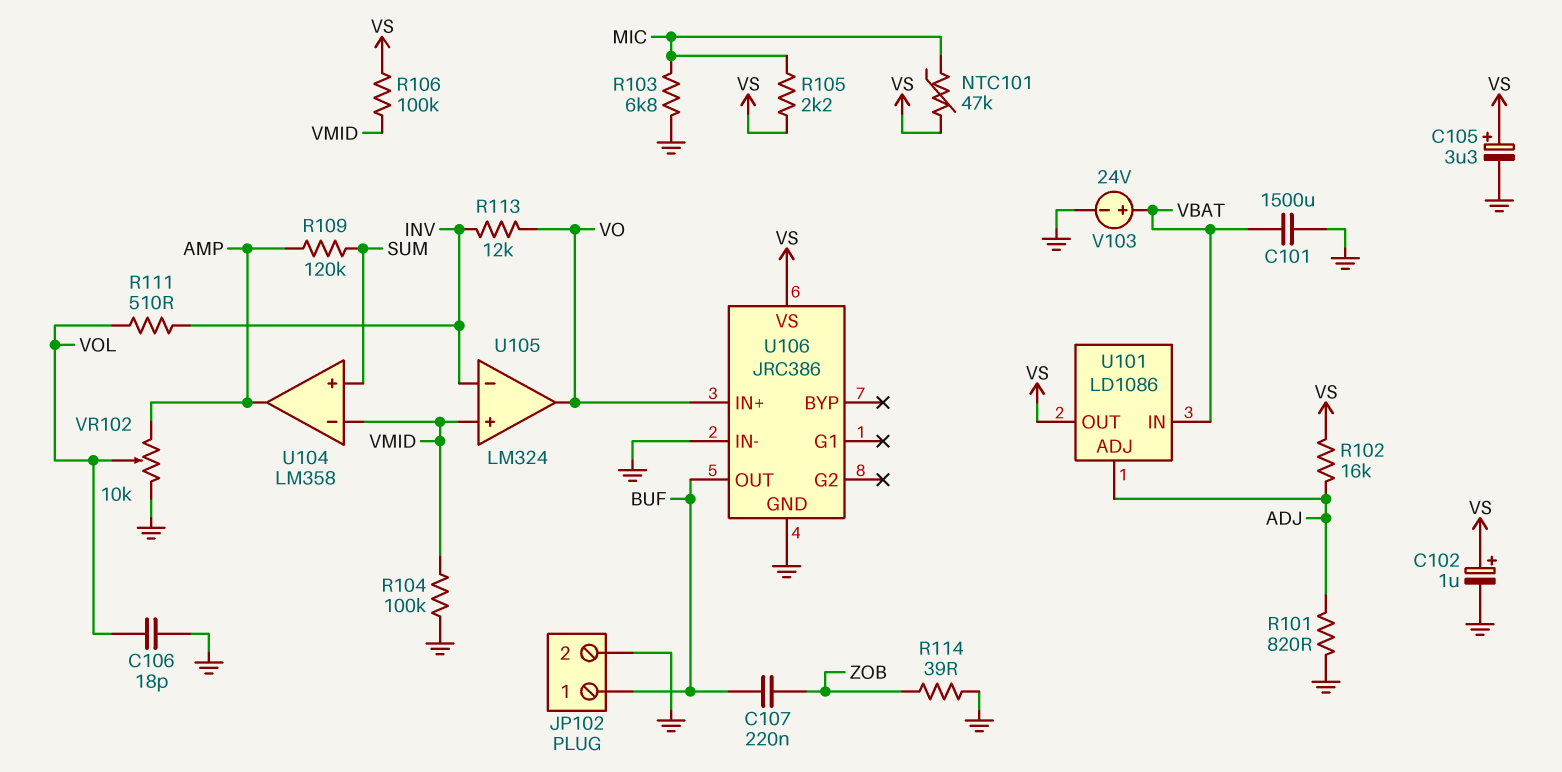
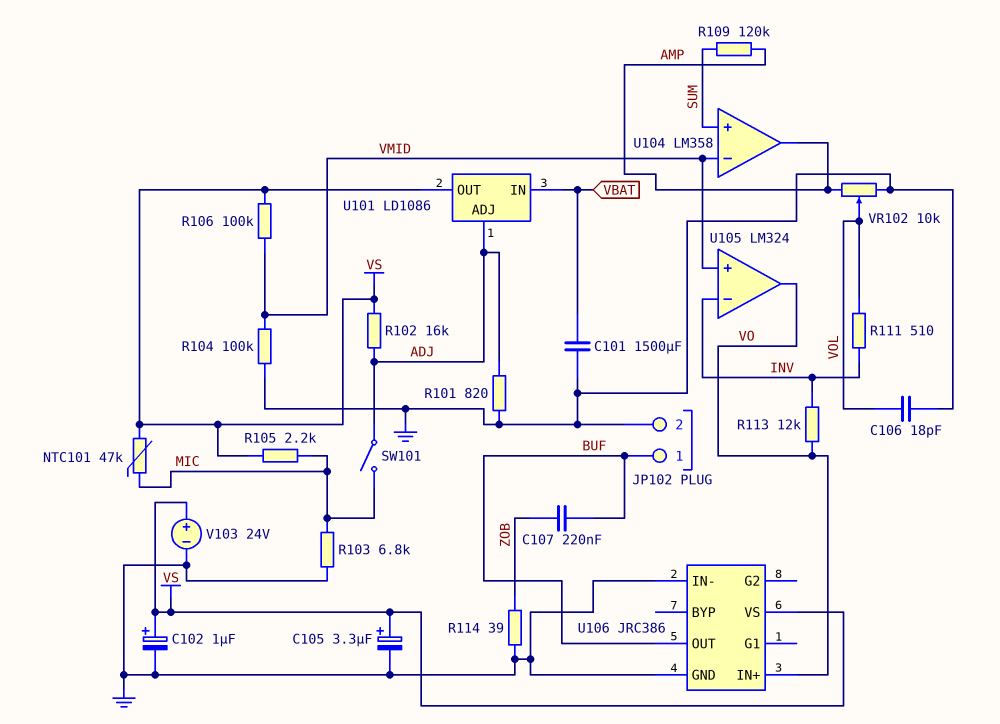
SW101: none -> switch (ADJ, MIC)
V103: 24V (plus VBAT, minus GND) -> 24V (plus VS, minus GND)

